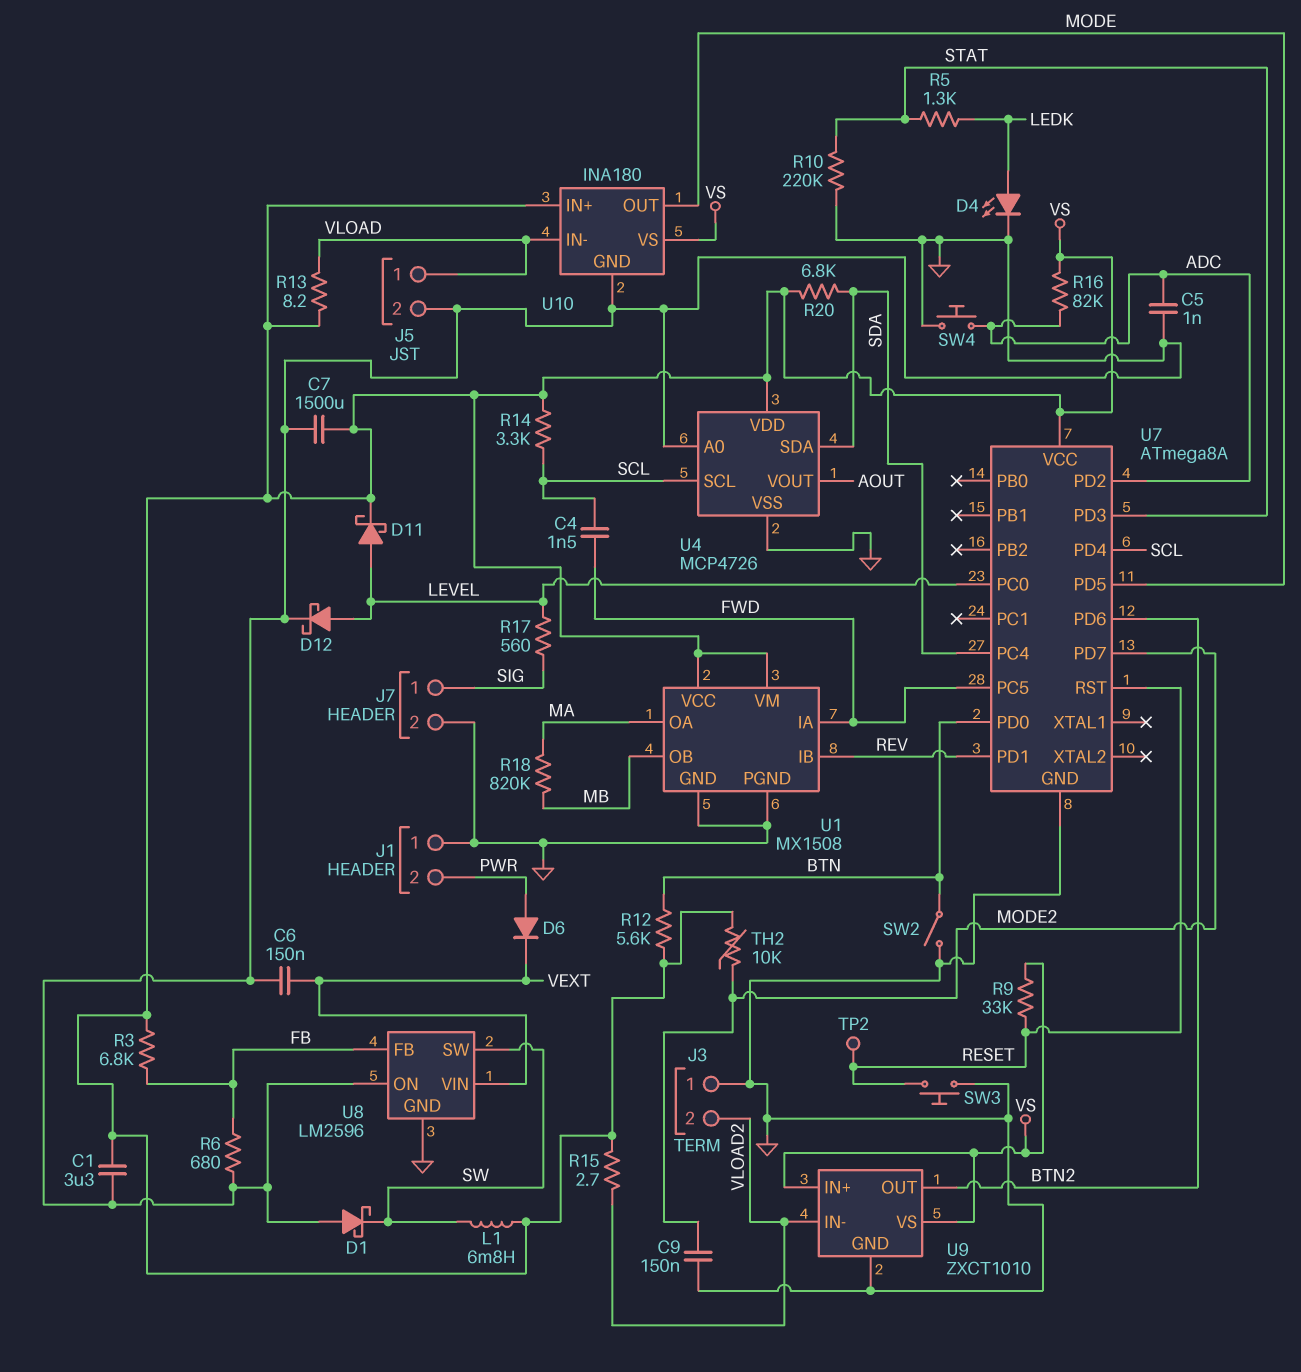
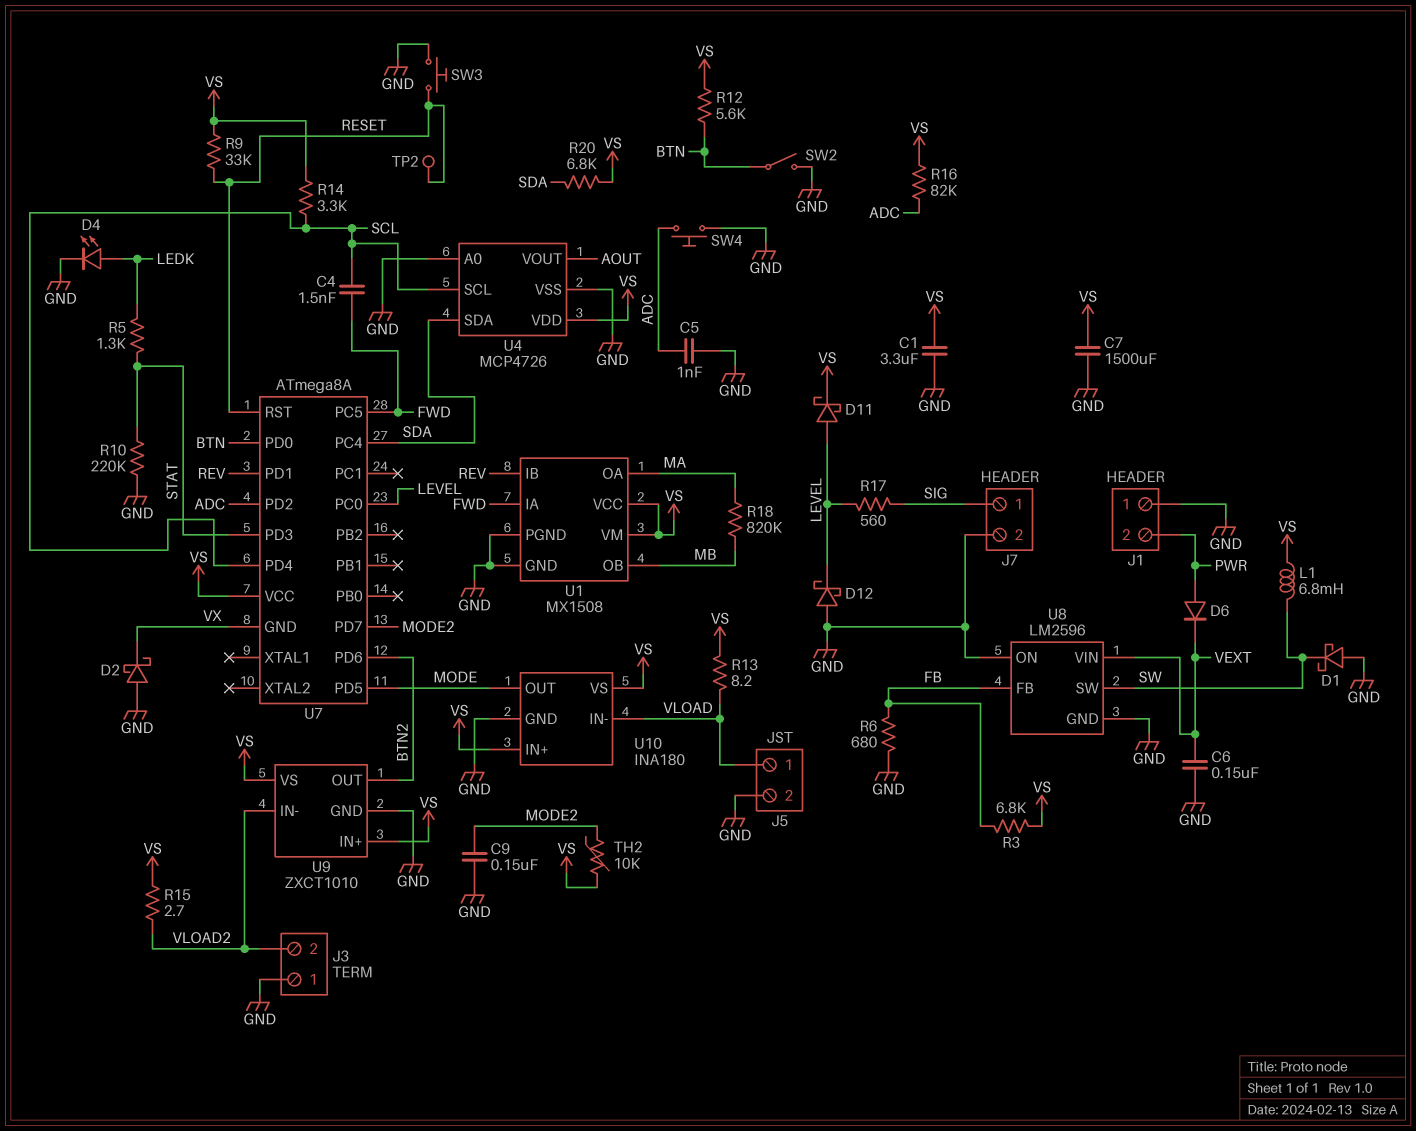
D2: none -> schottky (A GND, K VX)
D12: schottky (A LEVEL, K GND) -> schottky (A GND, K LEVEL)
U7 pin GND: GND -> VX

